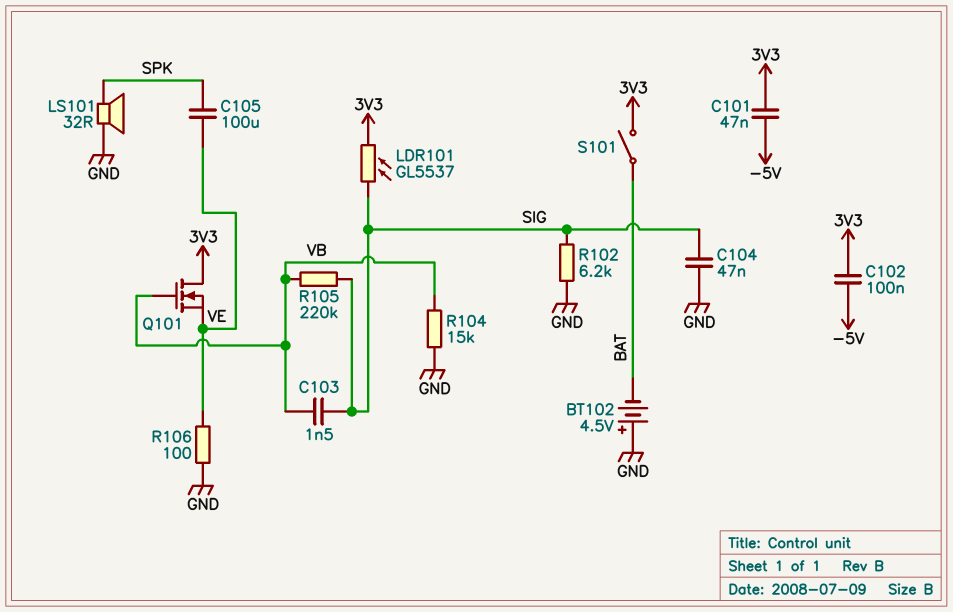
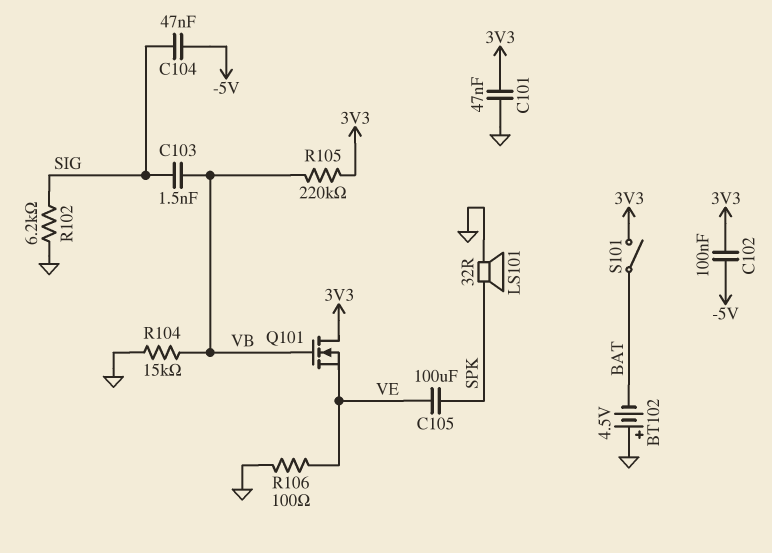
C101: 47nF (-5V, 3V3) -> 47nF (3V3, GND)
C104: 47nF (GND, SIG) -> 47nF (-5V, SIG)
LDR101: GL5537 (3V3, SIG) -> none
R105: 220k (SIG, VB) -> 220k (3V3, VB)

